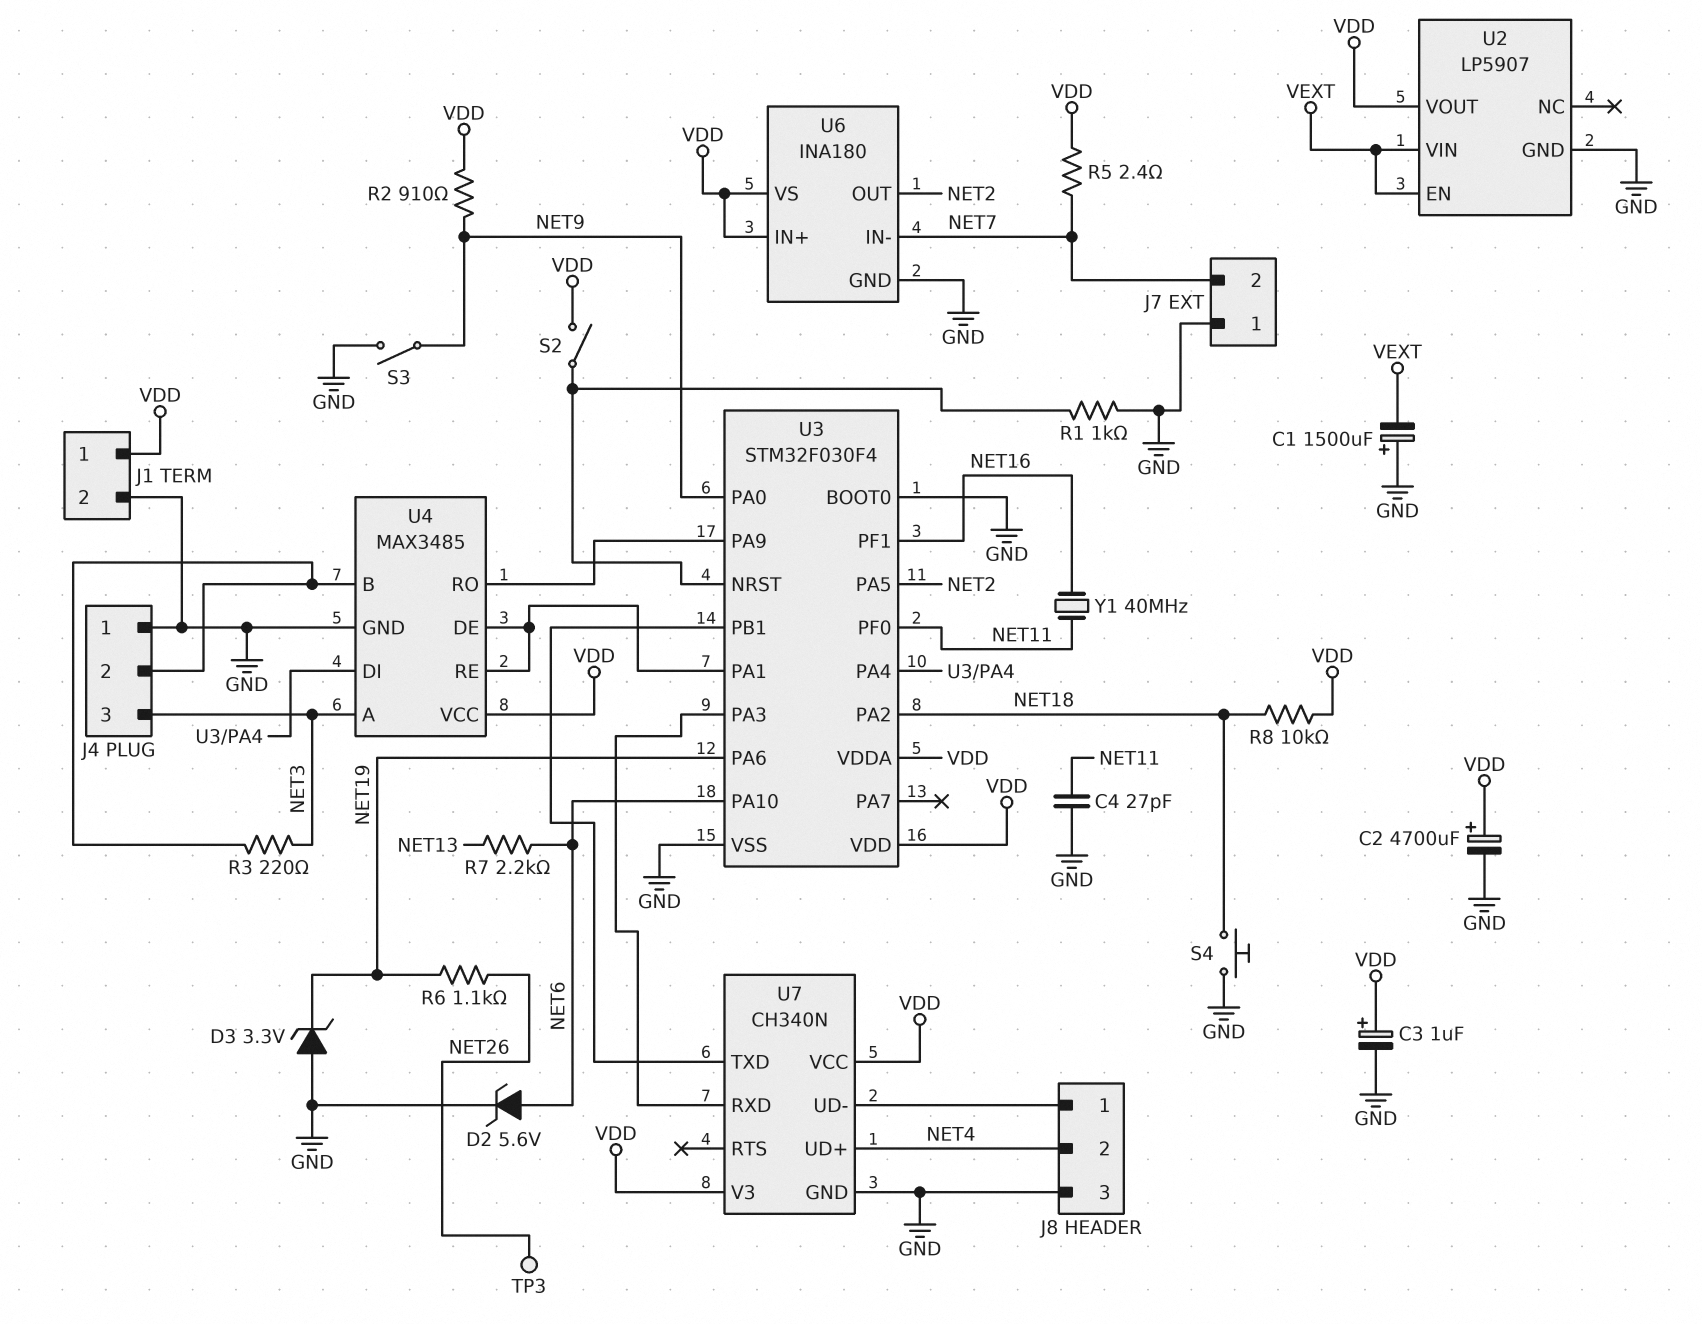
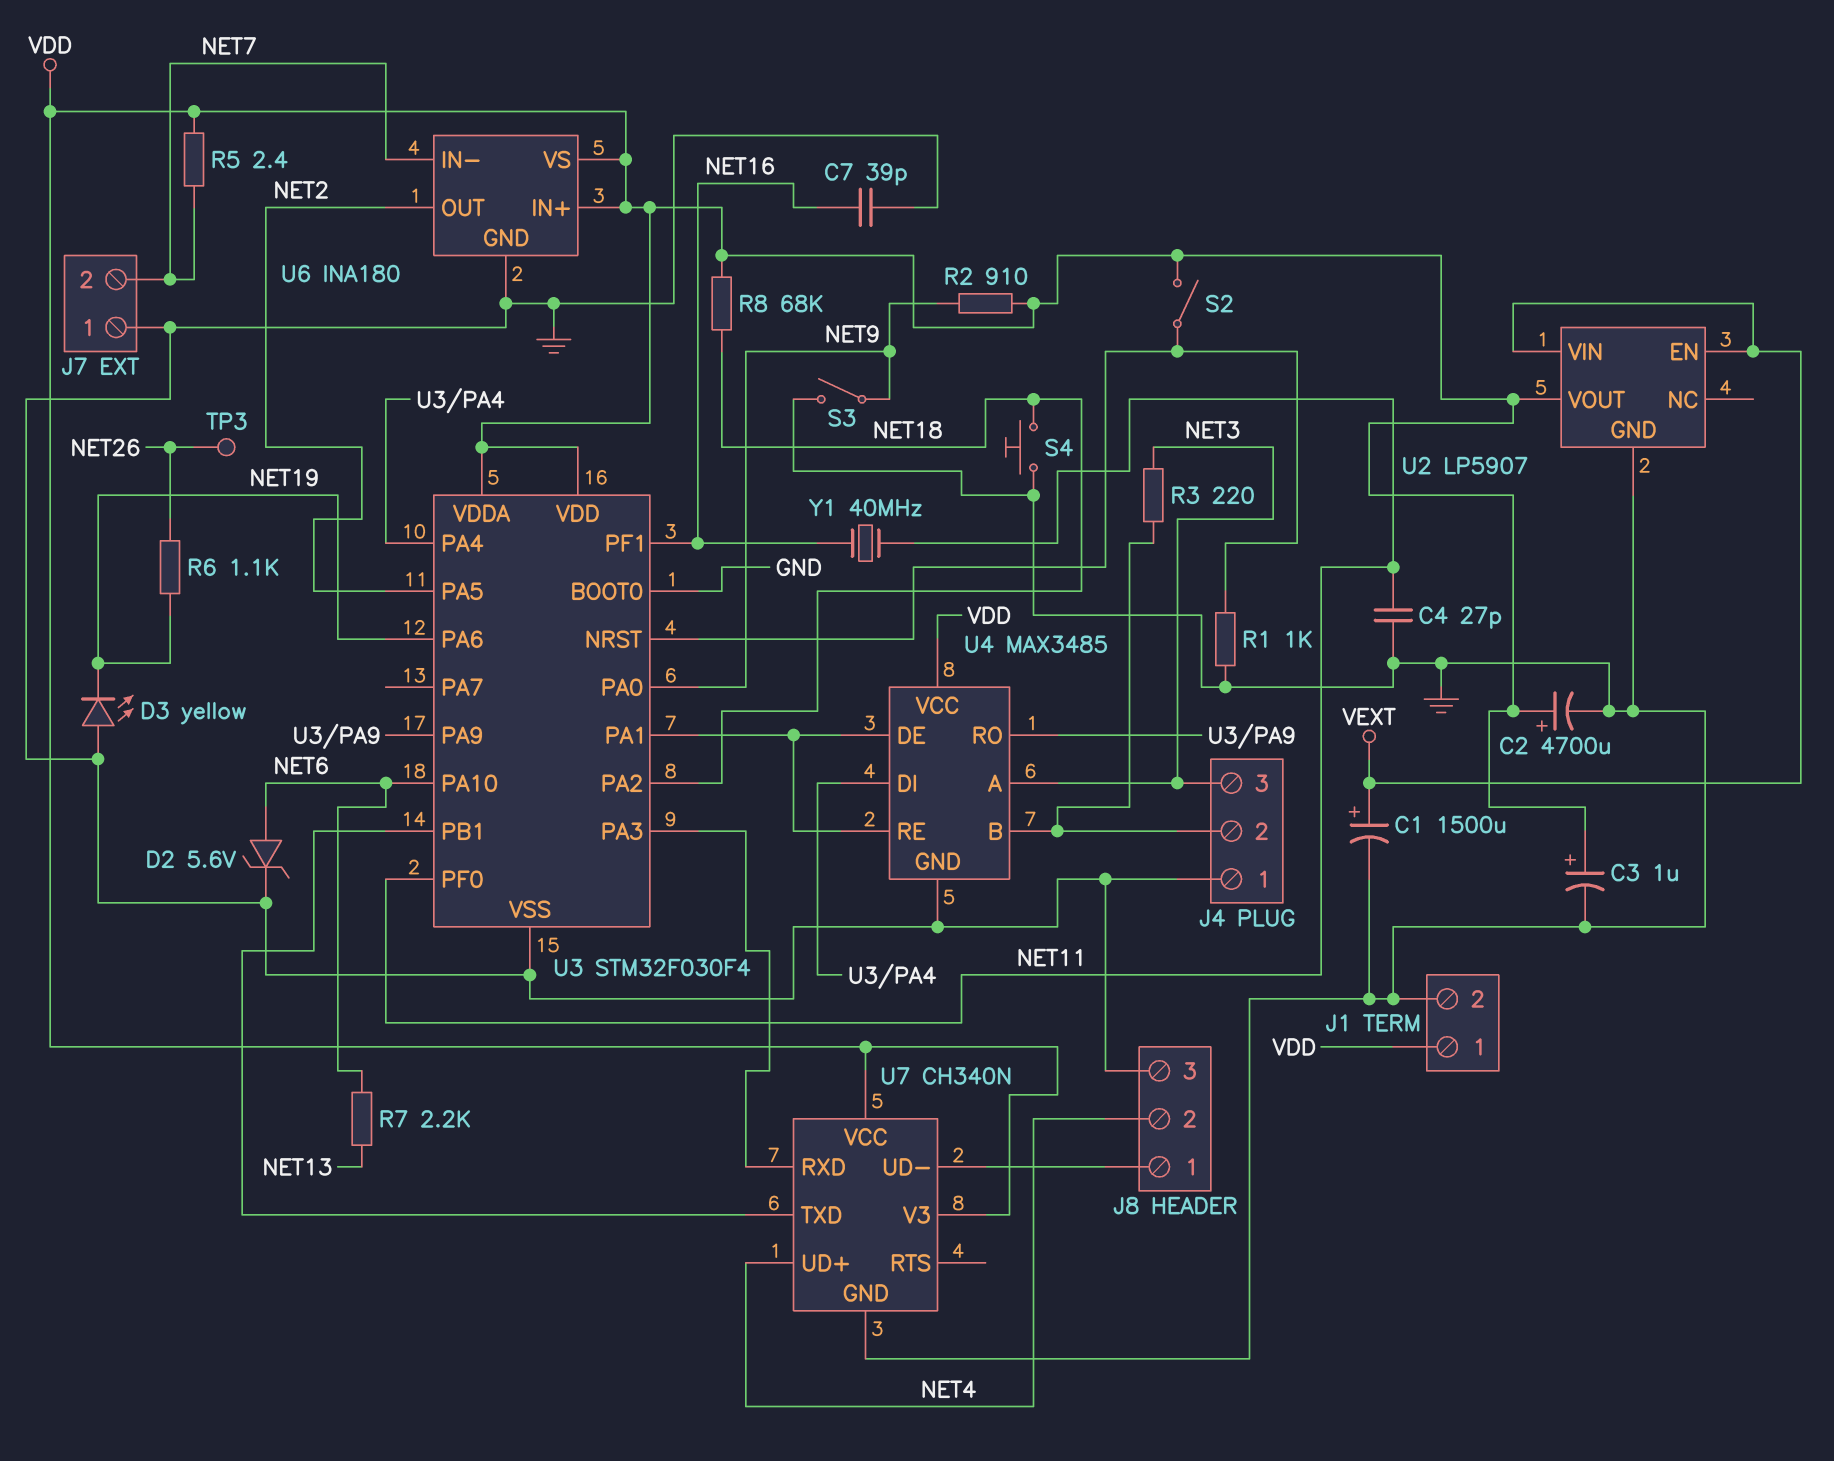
C1: 1500uF (plus GND, minus VEXT) -> 1500uF (plus VEXT, minus GND)
C7: none -> 39pF (GND, NET16)
D3: zener 3.3V (A GND, K NET19) -> LED yellow (A GND, K NET19)
R8: 10k (NET18, VDD) -> 68k (NET18, VDD)

